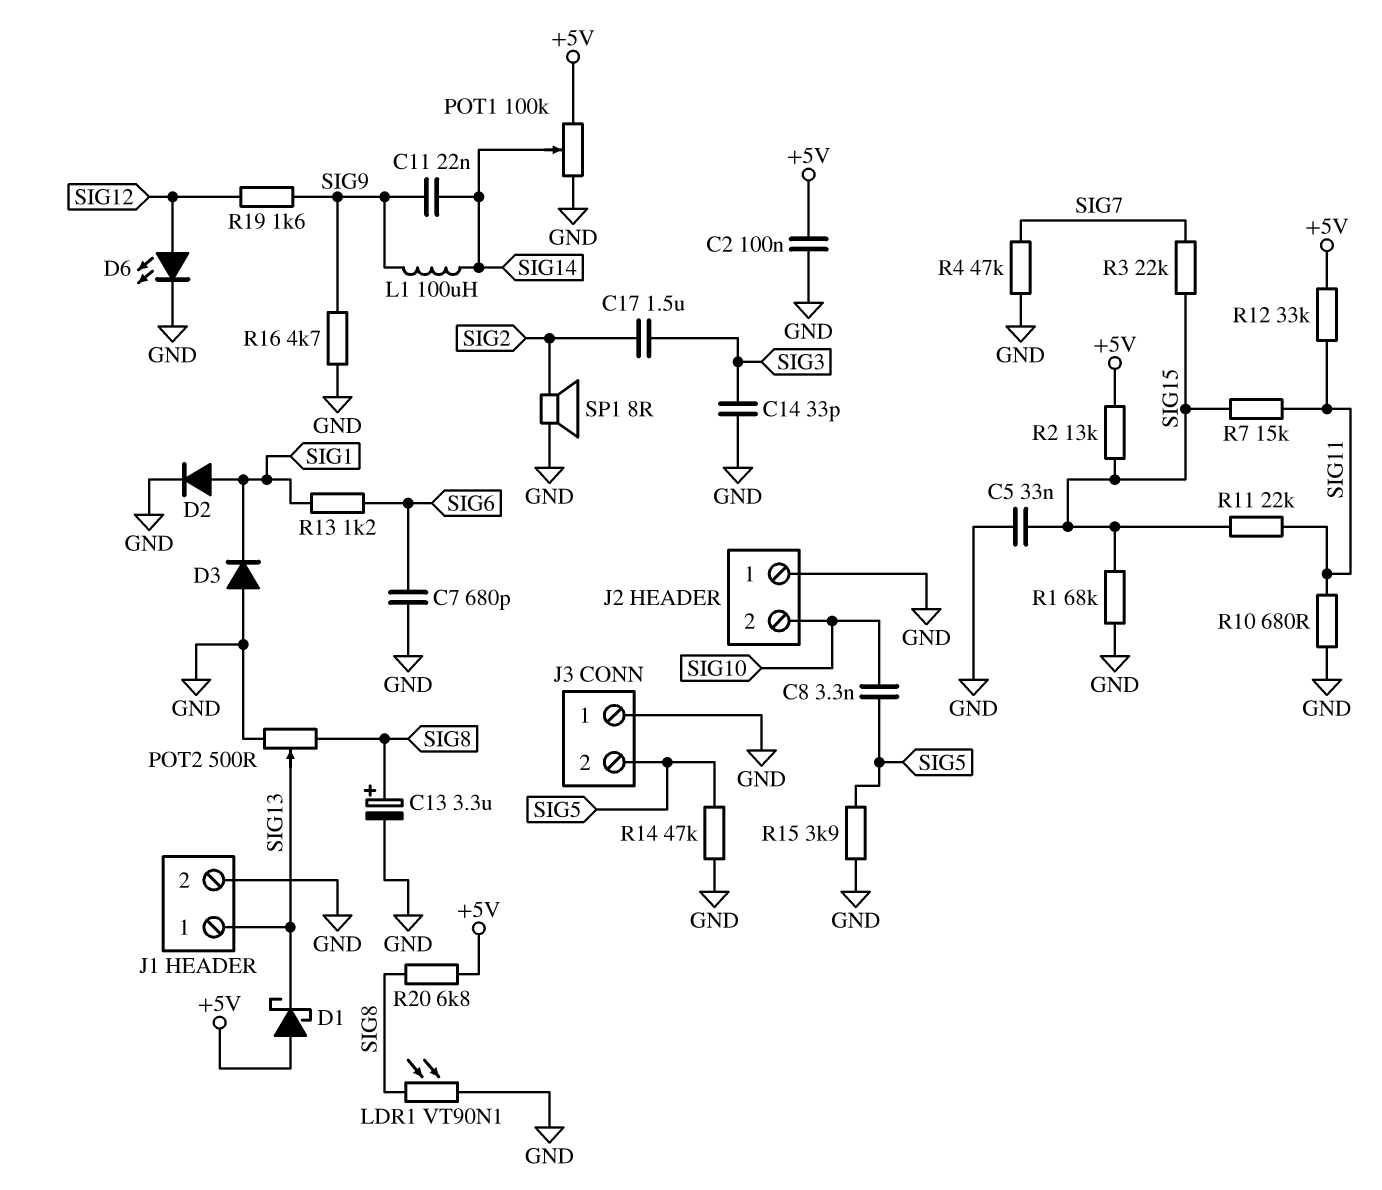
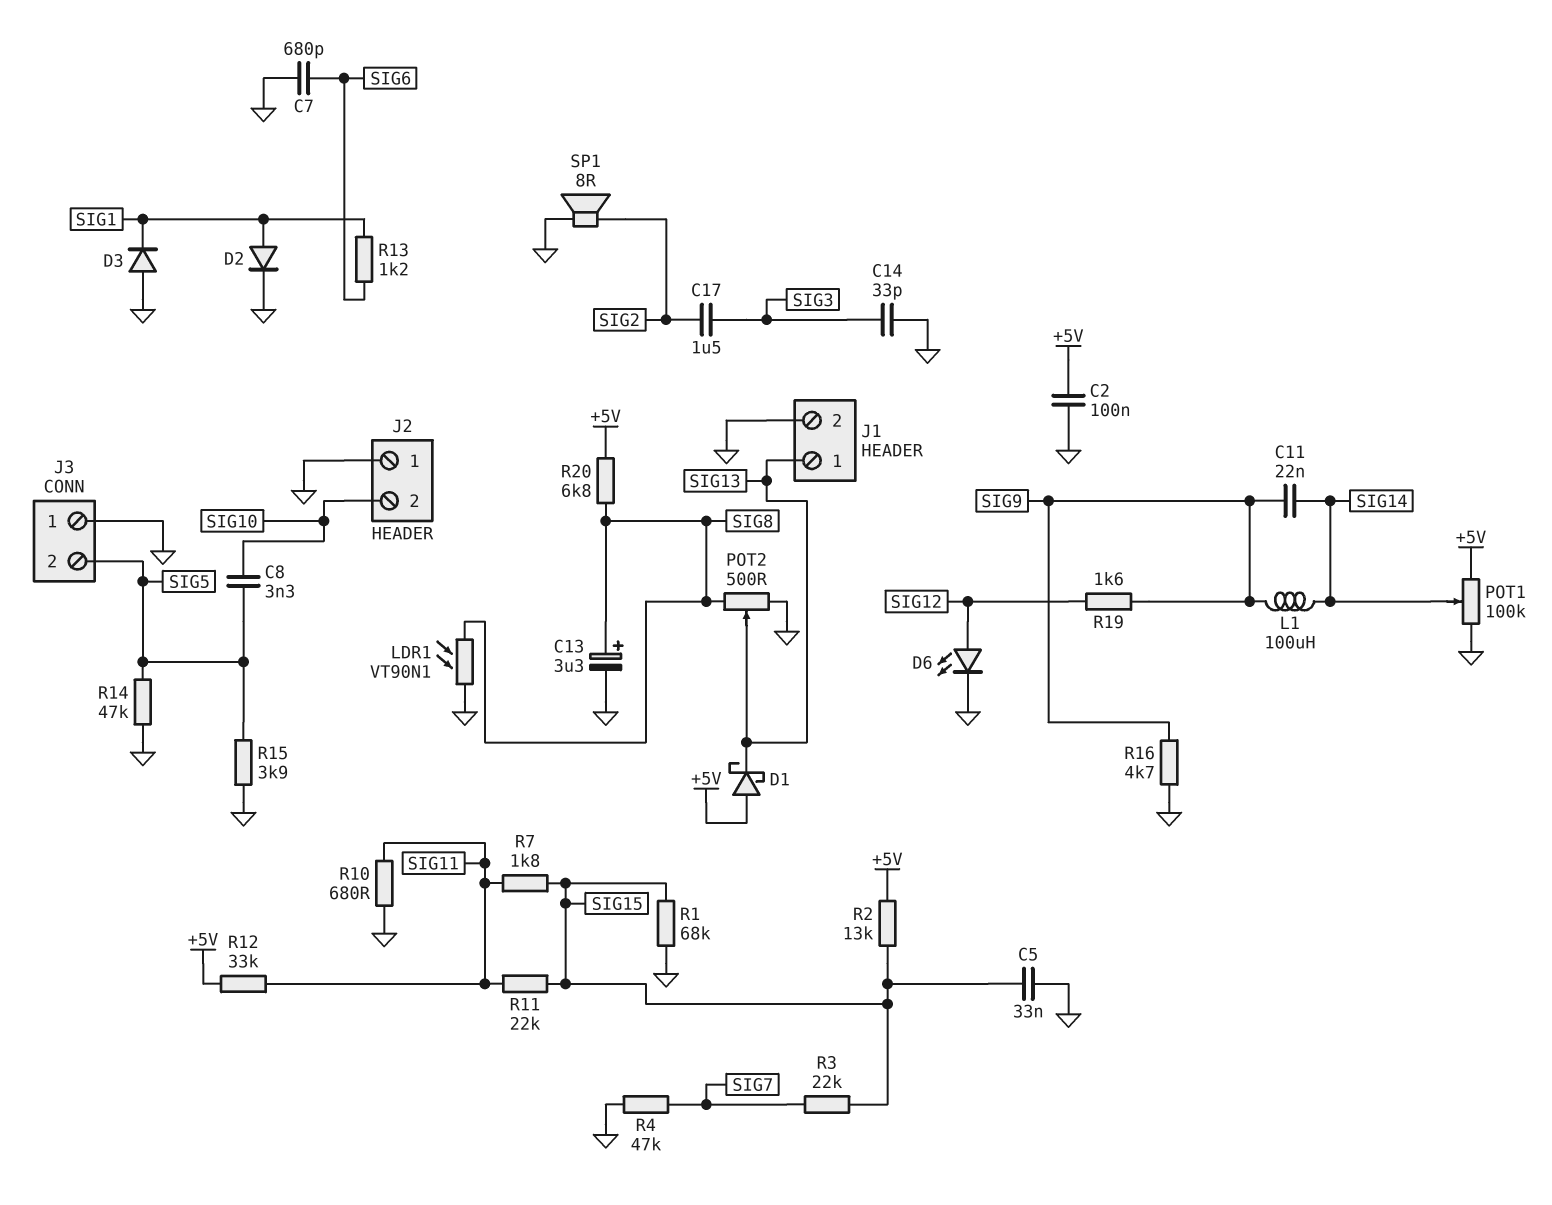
R7: 15k (SIG11, SIG15) -> 1.8k (SIG11, SIG15)

